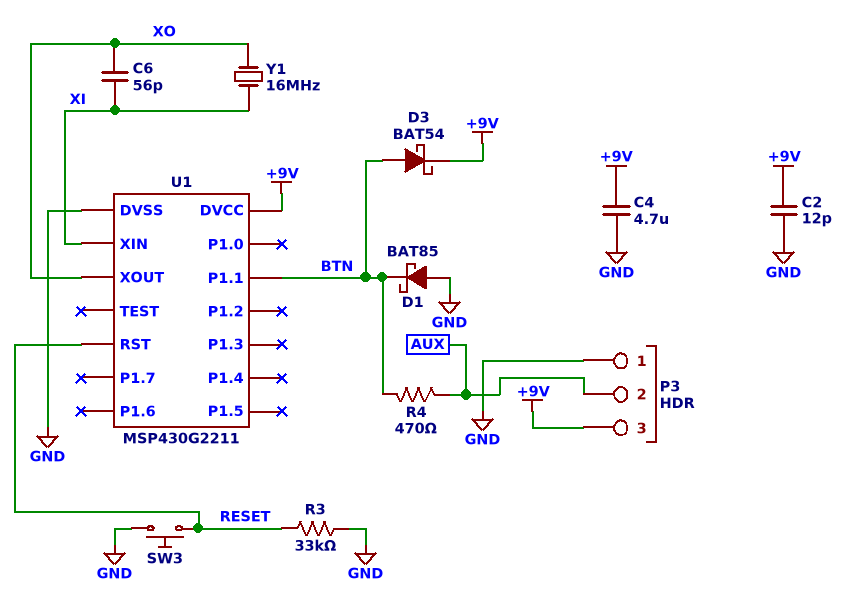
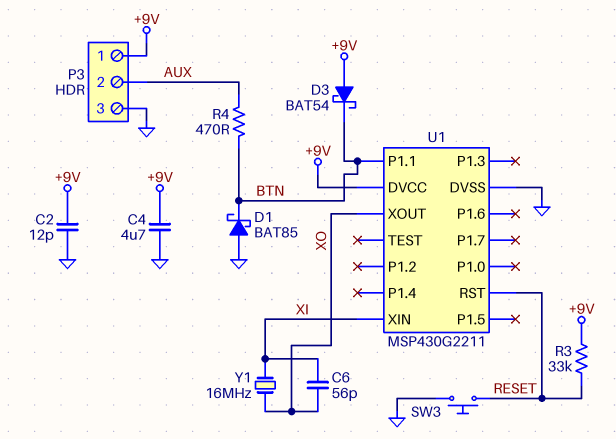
D3: schottky BAT54 (A BTN, K +9V) -> schottky BAT54 (A +9V, K BTN)
P3 pin 1: GND -> +9V
P3 pin 3: +9V -> GND
R3: 33k (GND, RESET) -> 33k (+9V, RESET)

